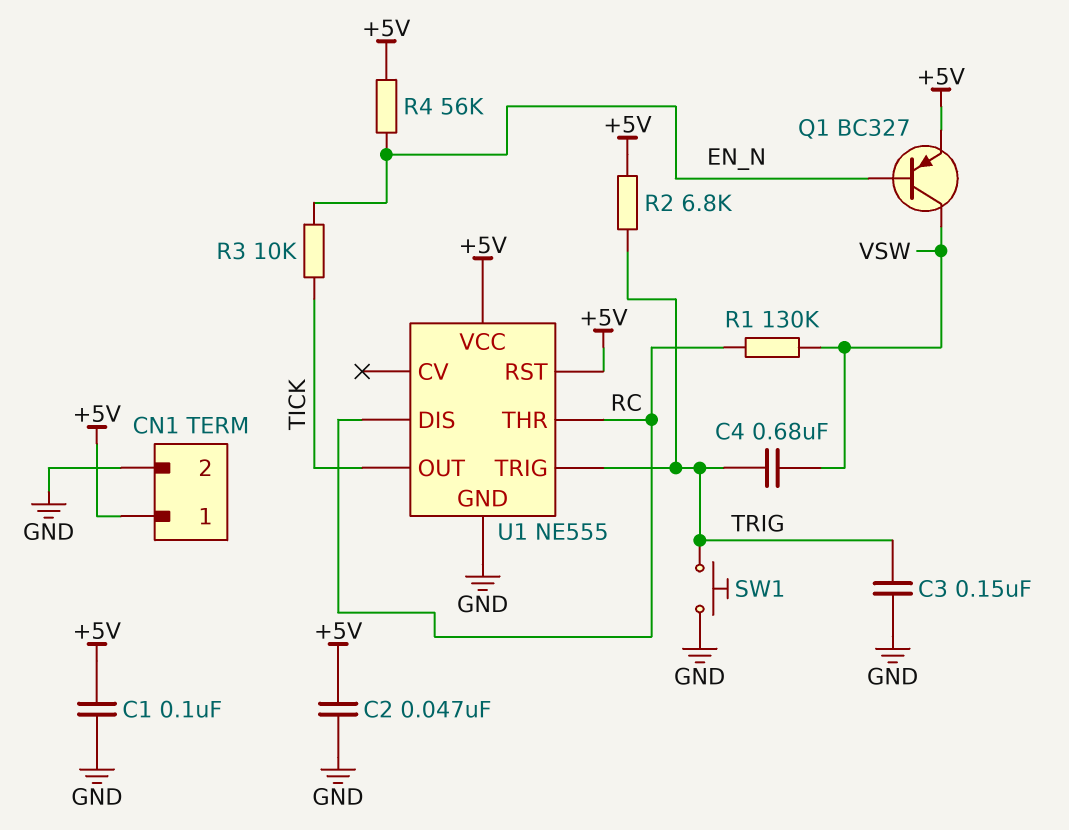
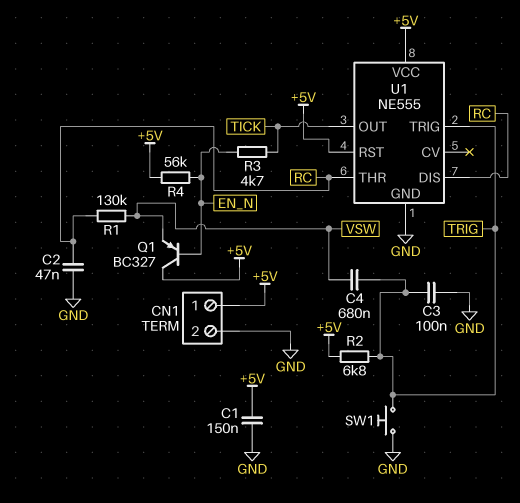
C1: 100nF (+5V, GND) -> 150nF (+5V, GND)
C2: 47nF (+5V, GND) -> 47nF (GND, RC)
C3: 150nF (GND, TRIG) -> 100nF (GND, TRIG)
Q1: PNP BC327 (B EN_N, C VSW, E +5V) -> PNP BC327 (B EN_N, C +5V, E VSW)
R3: 10k (EN_N, TICK) -> 4.7k (EN_N, TICK)

